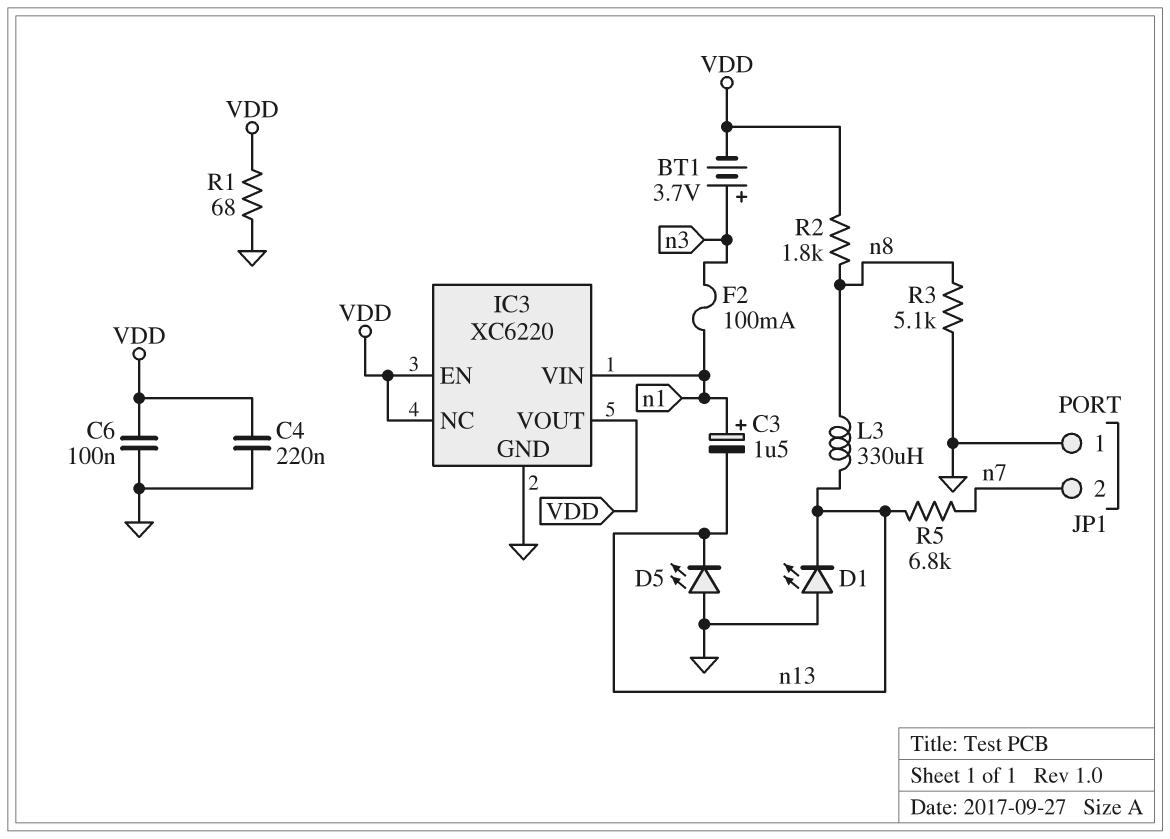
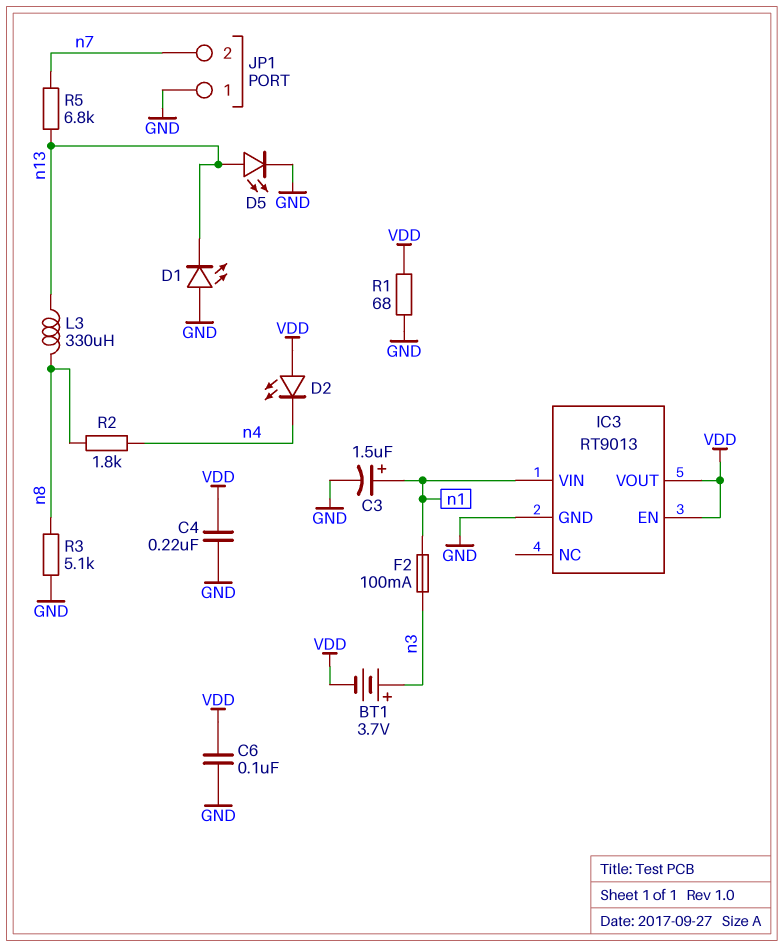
C3: 1.5uF (plus n1, minus n13) -> 1.5uF (plus n1, minus GND)
D2: none -> LED (A VDD, K n4)
D5: LED (A GND, K n13) -> LED (A n13, K GND)
IC3: XC6220 -> RT9013
IC3 pin NC: VDD -> none
R2: 1.8k (VDD, n8) -> 1.8k (n4, n8)

